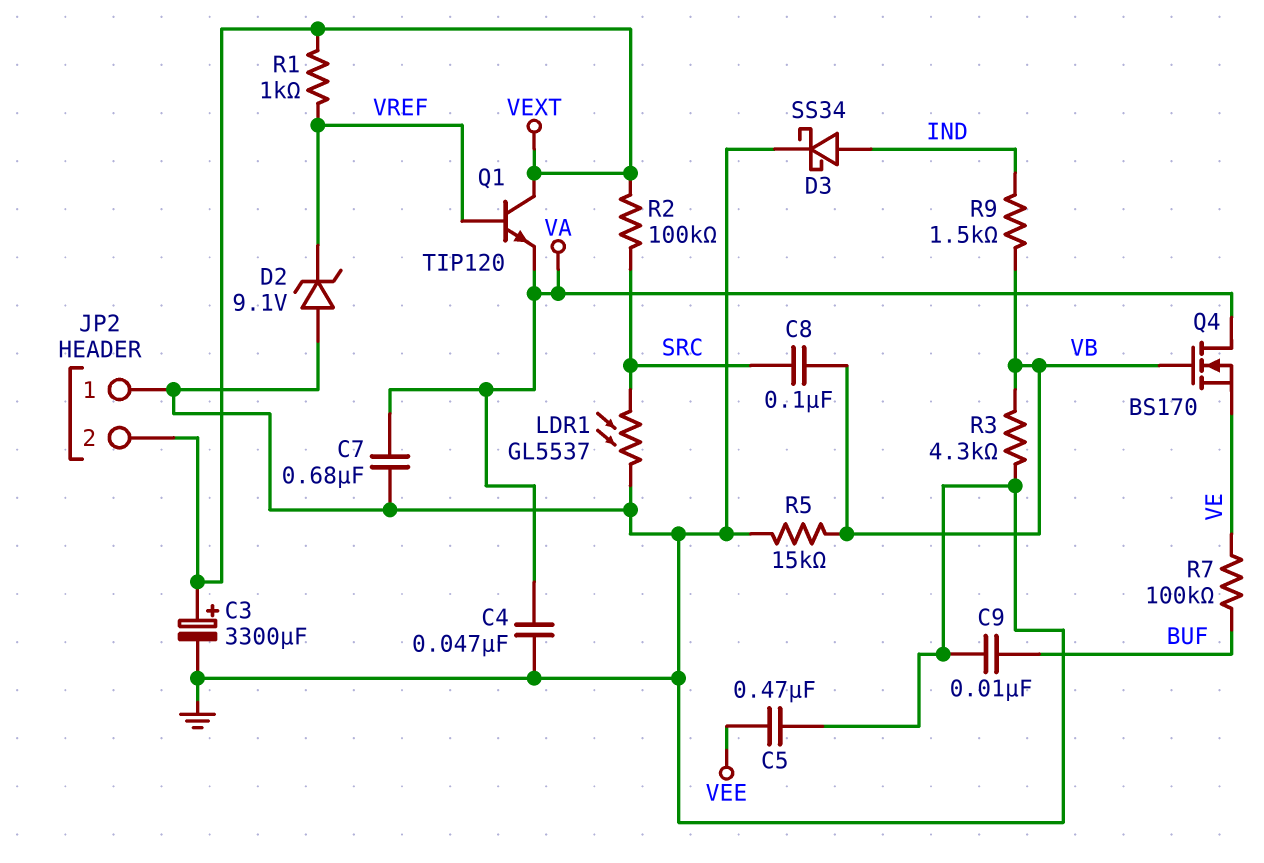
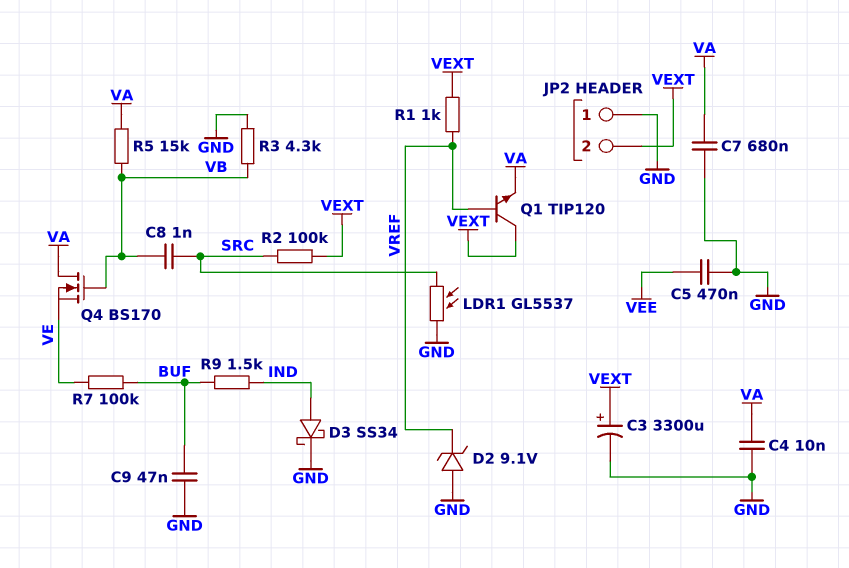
C4: 47nF (GND, VA) -> 10nF (GND, VA)
C8: 100nF (SRC, VB) -> 1nF (SRC, VB)
C9: 10nF (BUF, GND) -> 47nF (BUF, GND)
R5: 15k (GND, VB) -> 15k (VA, VB)
R9: 1.5k (IND, VB) -> 1.5k (BUF, IND)

